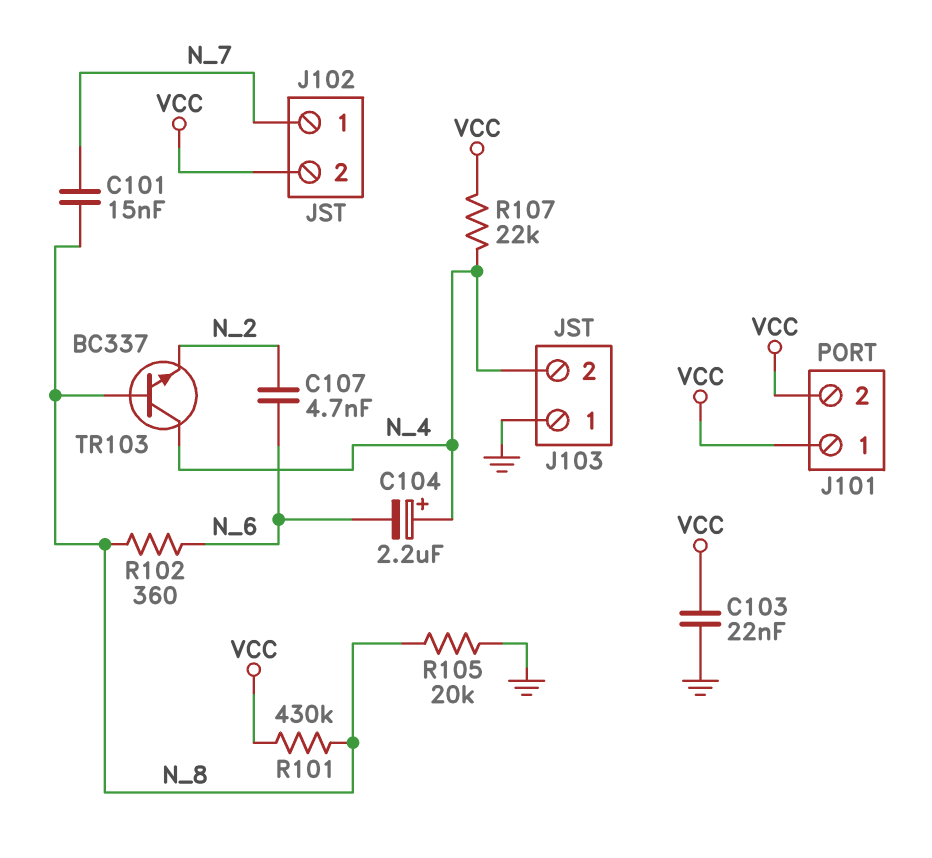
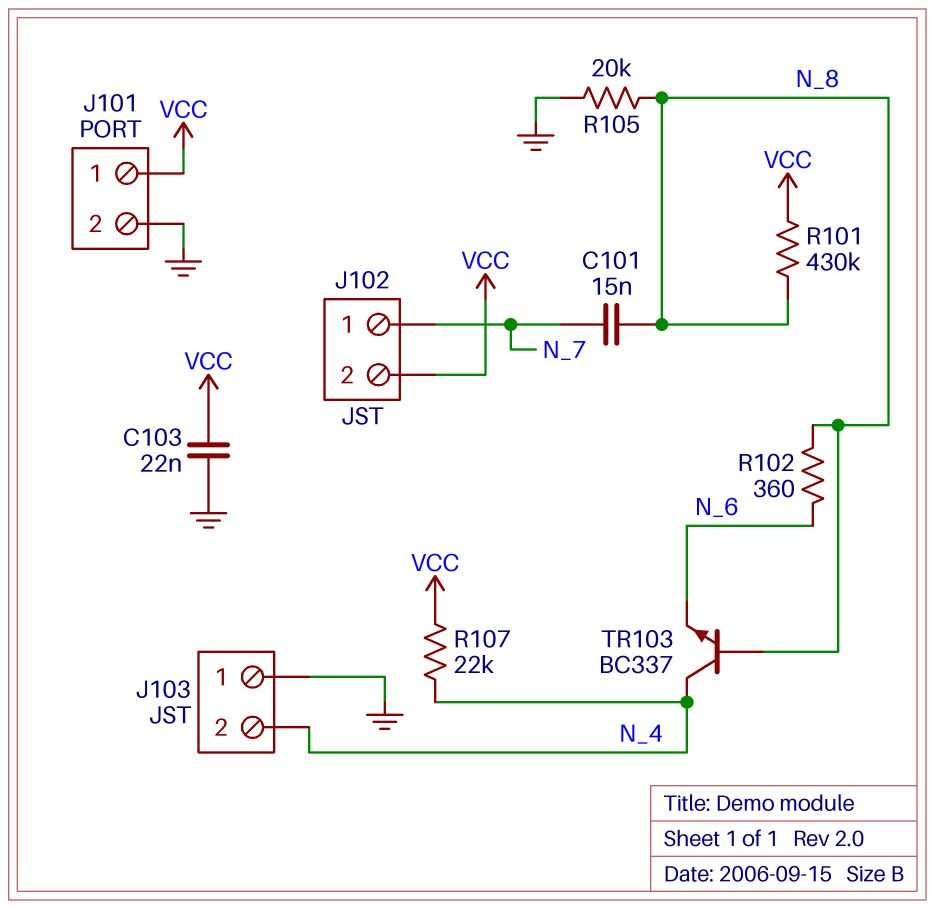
C104: 2.2uF (plus N_4, minus N_6) -> none
C107: 4.7nF (N_2, N_6) -> none
J101 pin 2: VCC -> GND
TR103: NPN BC337 (B N_8, C N_4, E N_2) -> NPN BC337 (B N_8, C N_4, E N_6)

